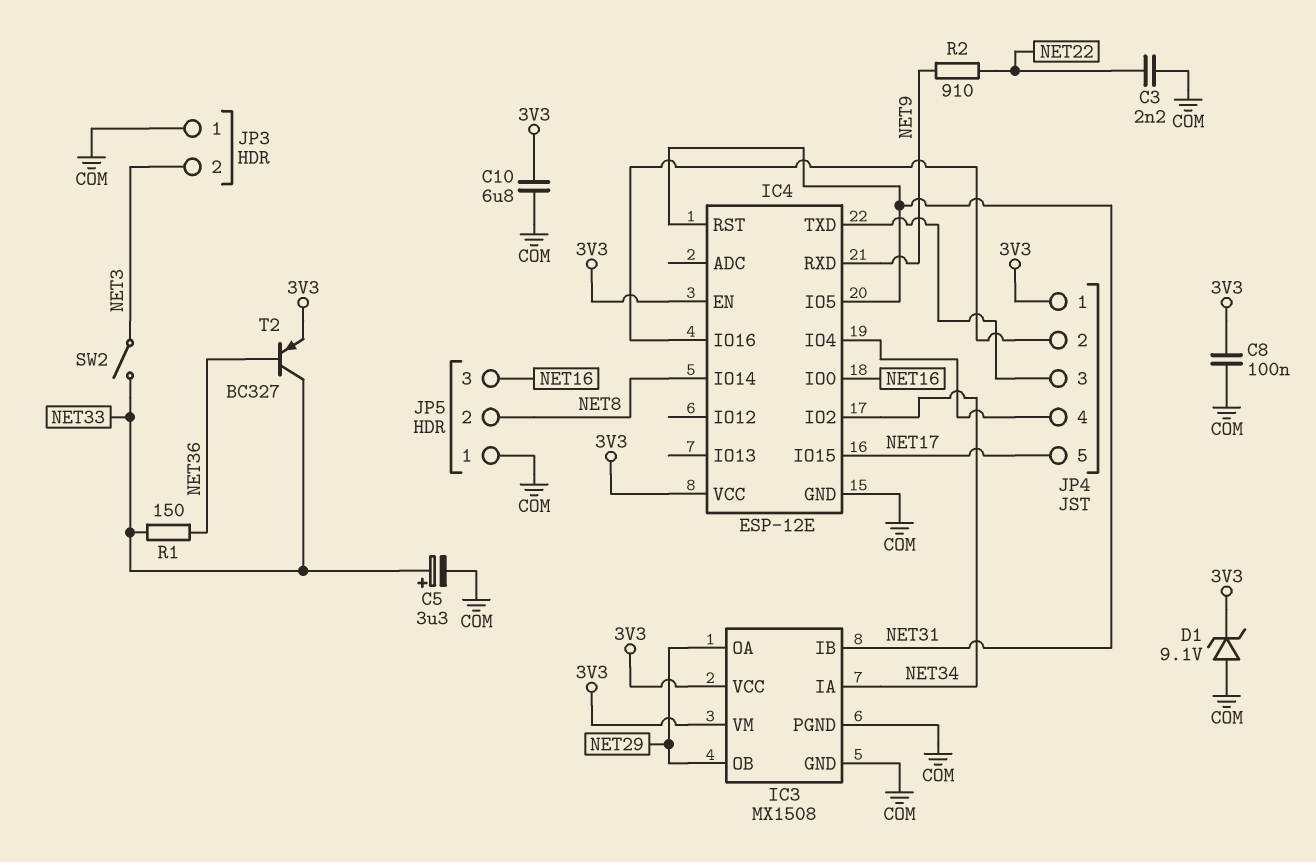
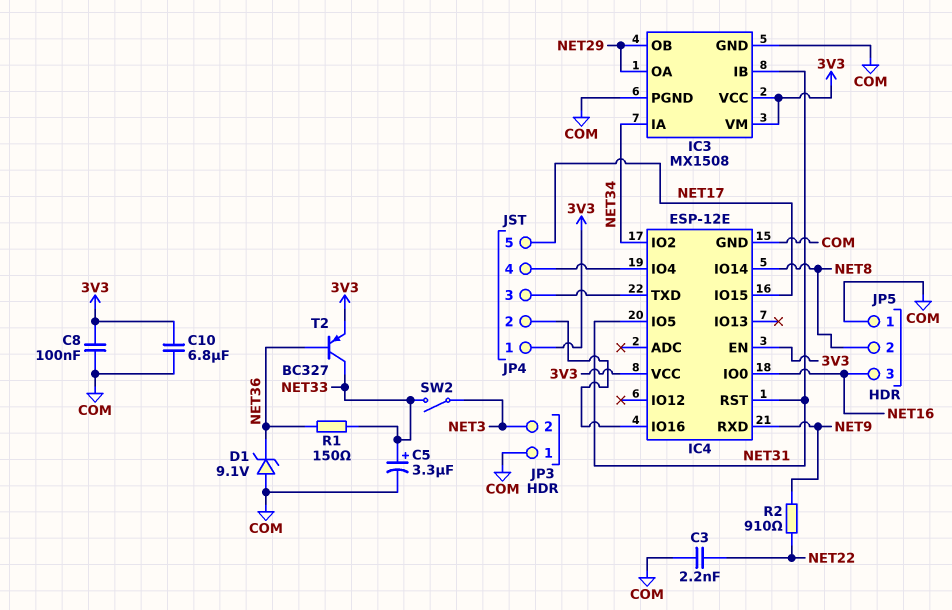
D1: zener 9.1V (A COM, K 3V3) -> zener 9.1V (A COM, K NET36)

